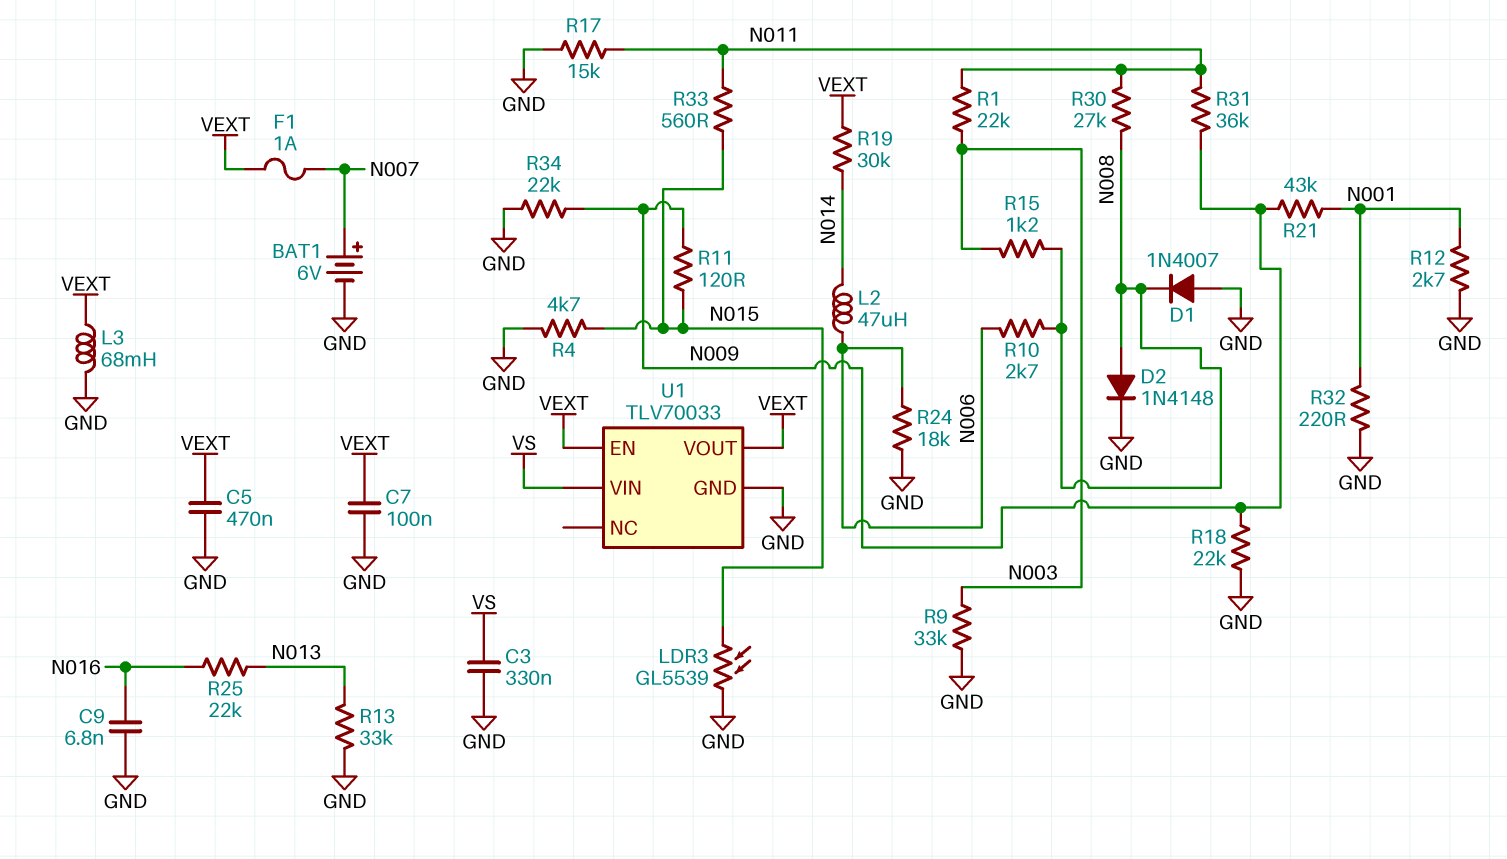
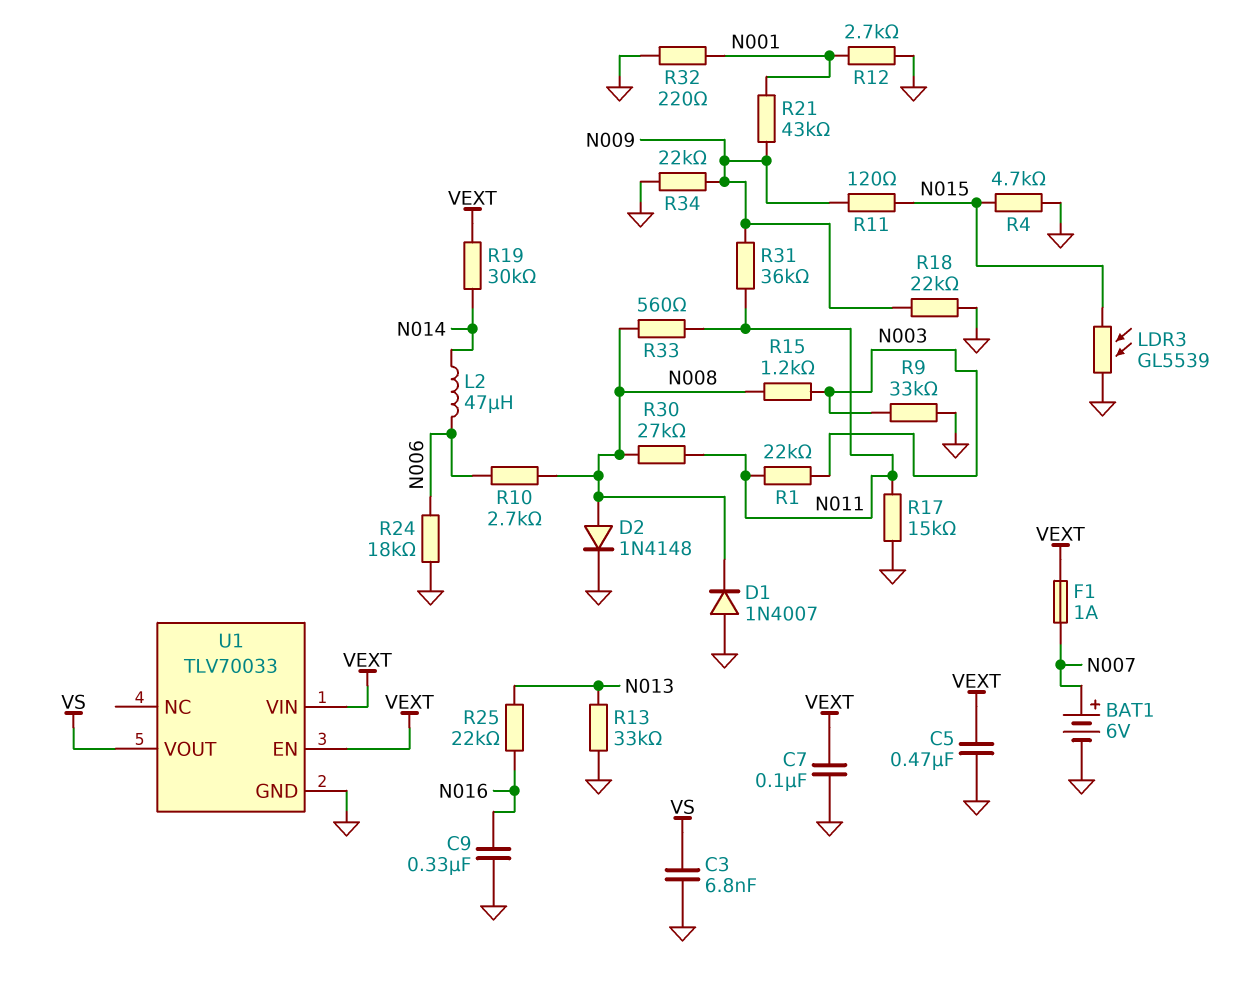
C3: 330nF (GND, VS) -> 6.8nF (GND, VS)
C9: 6.8nF (GND, N016) -> 330nF (GND, N016)
L3: 68mH (GND, VEXT) -> none
R33: 560 (N011, N015) -> 560 (N008, N011)
U1 pin VIN: VS -> VEXT
U1 pin VOUT: VEXT -> VS

